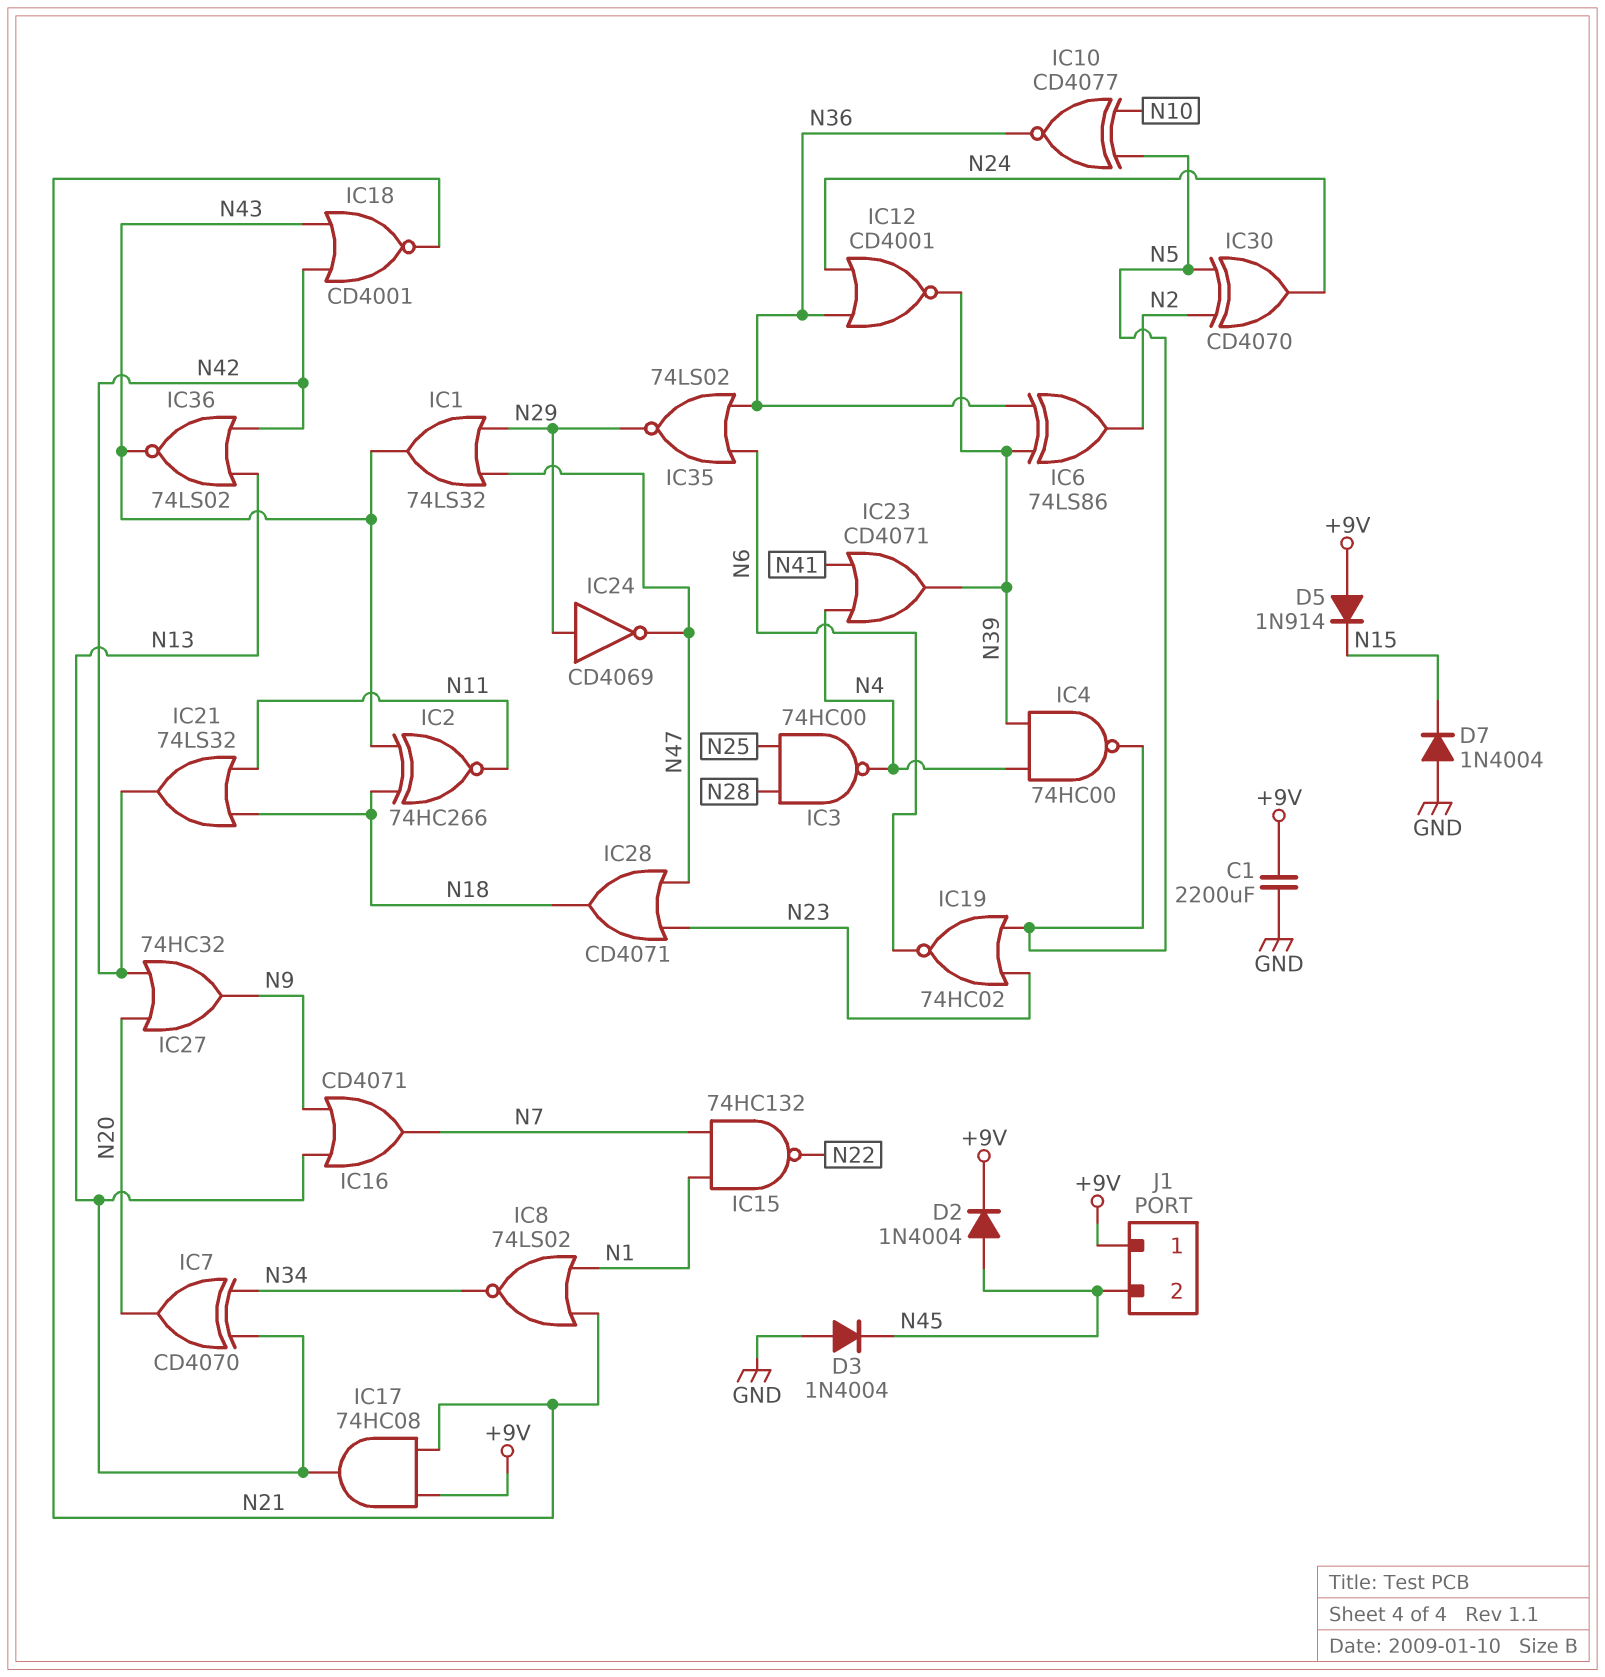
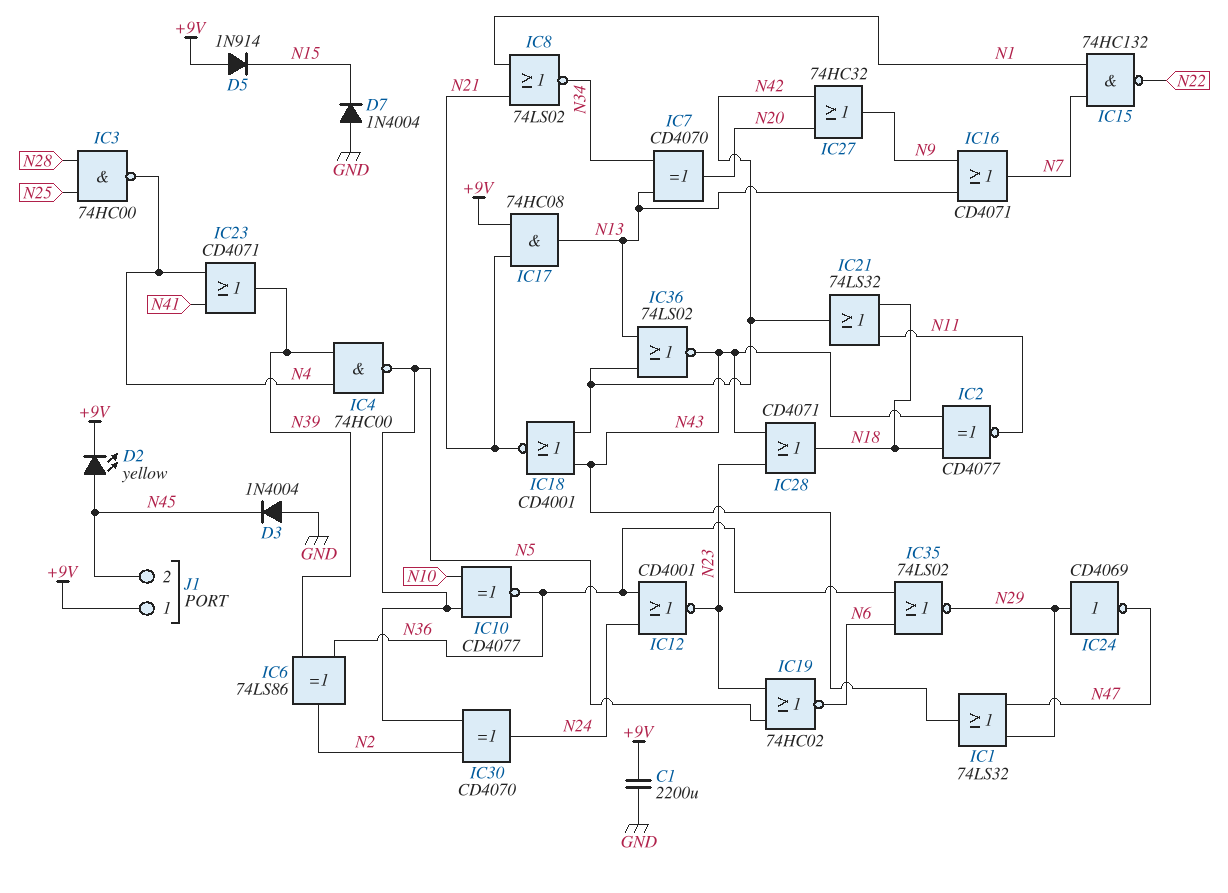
D2: diode 1N4004 (A N45, K +9V) -> LED yellow (A N45, K +9V)
IC2: XNOR 74HC266 (in N18, in N43, out N11) -> XNOR CD4077 (in N18, in N43, out N11)
IC12: NOR CD4001 (in N24, in N36, out N39) -> NOR CD4001 (in N24, in N36, out N23)
IC28: OR CD4071 (in N23, in N47, out N18) -> OR CD4071 (in N23, in N43, out N18)

